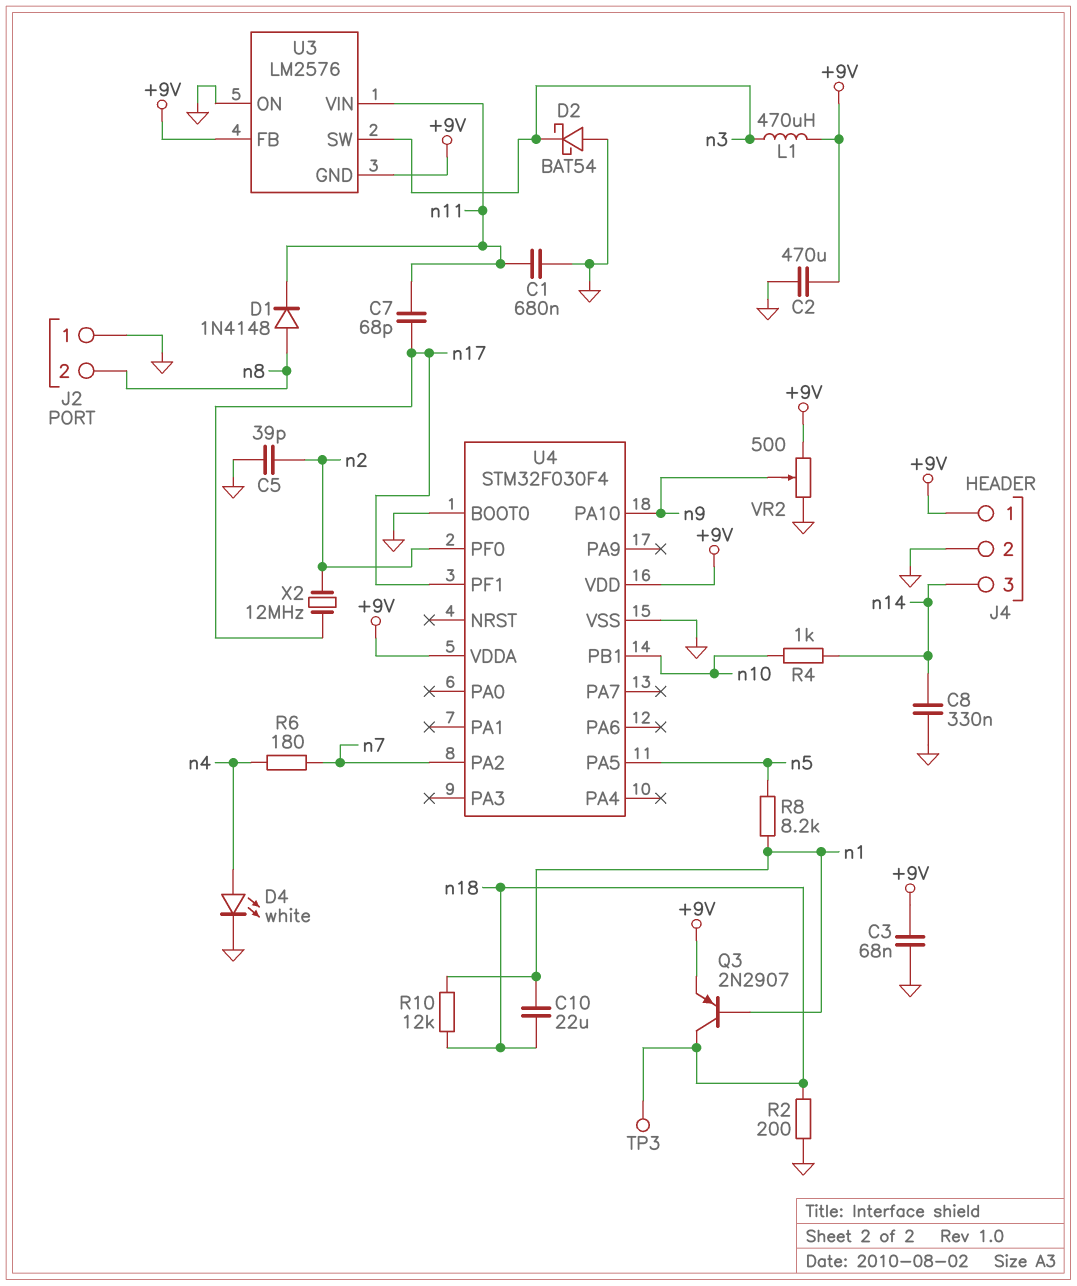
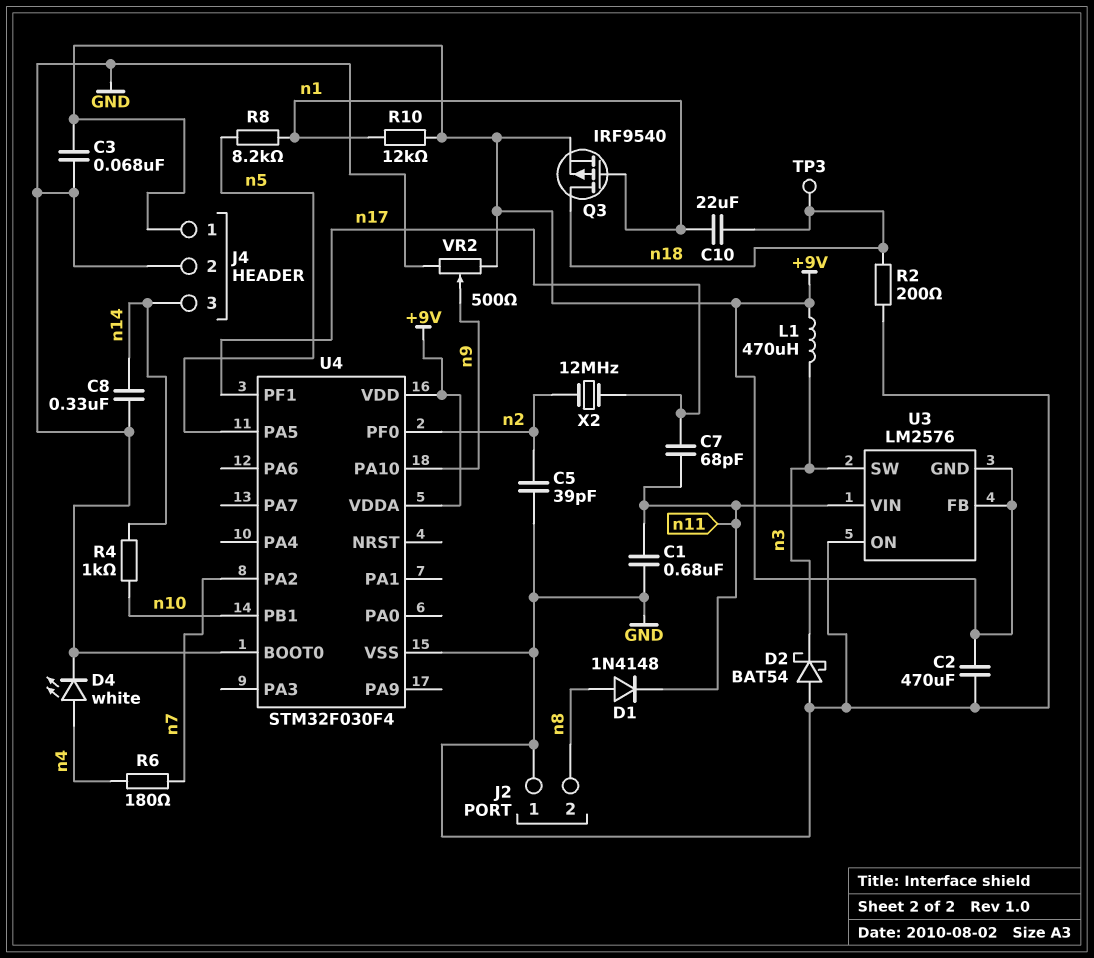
Q3: PNP 2N2907 (B n1, C n18, E +9V) -> PMOS IRF9540 (G n1, D n18, S +9V)
R10: 12k (n1, n18) -> 12k (+9V, n1)

